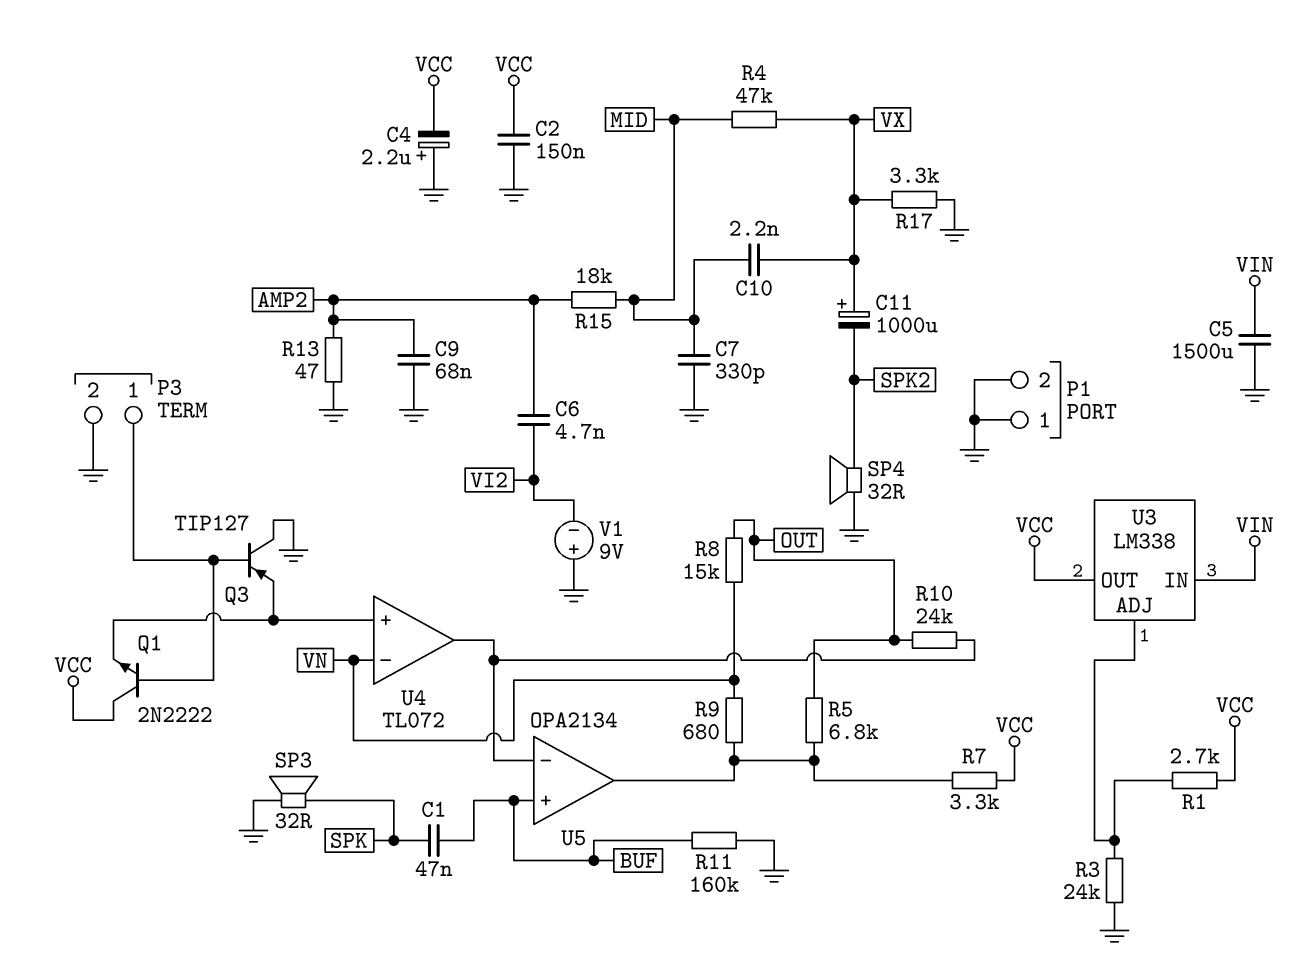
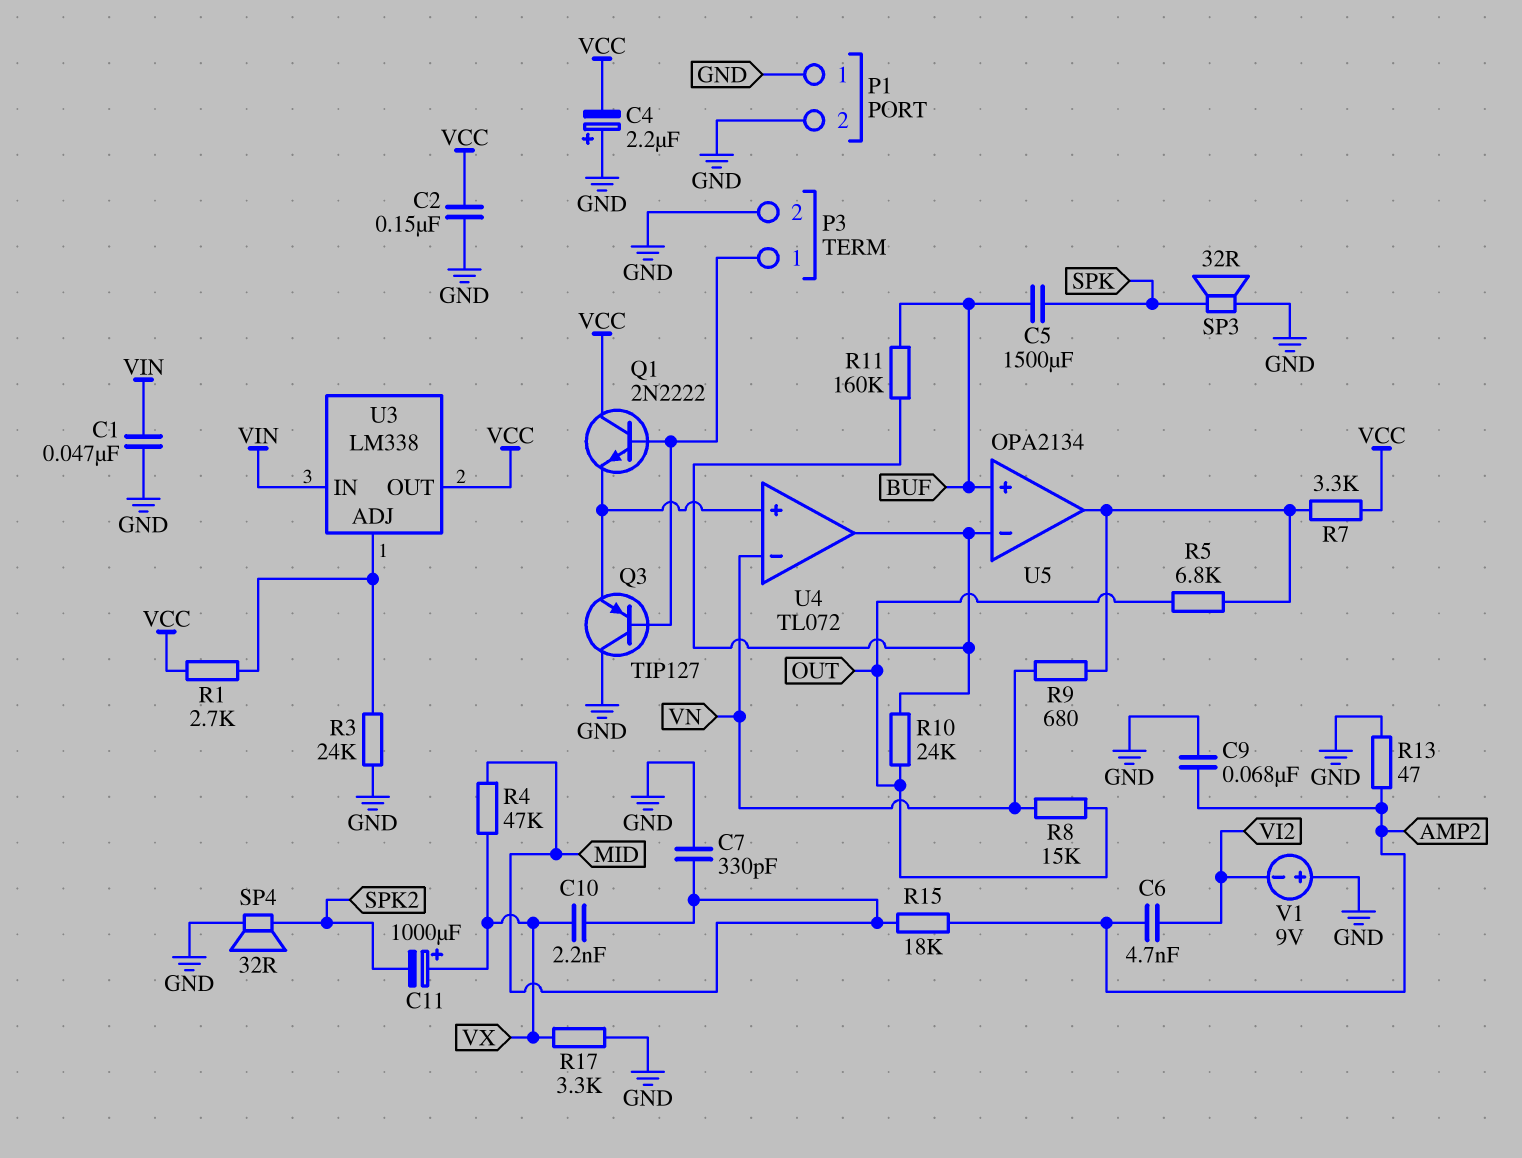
C1: 47nF (BUF, SPK) -> 47nF (GND, VIN)
C5: 1500uF (GND, VIN) -> 1500uF (BUF, SPK)
R11: 160k (BUF, GND) -> 160k (BUF, U4/out)

